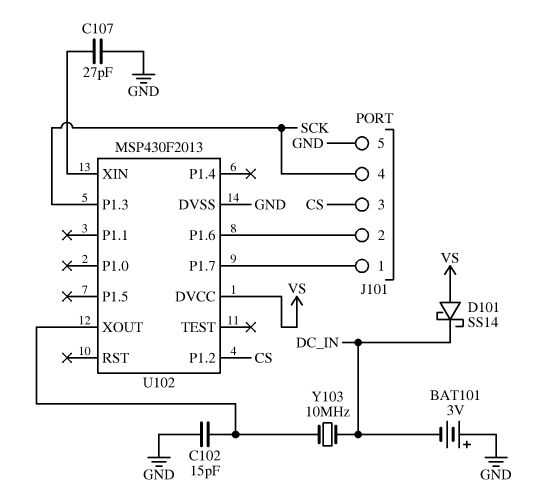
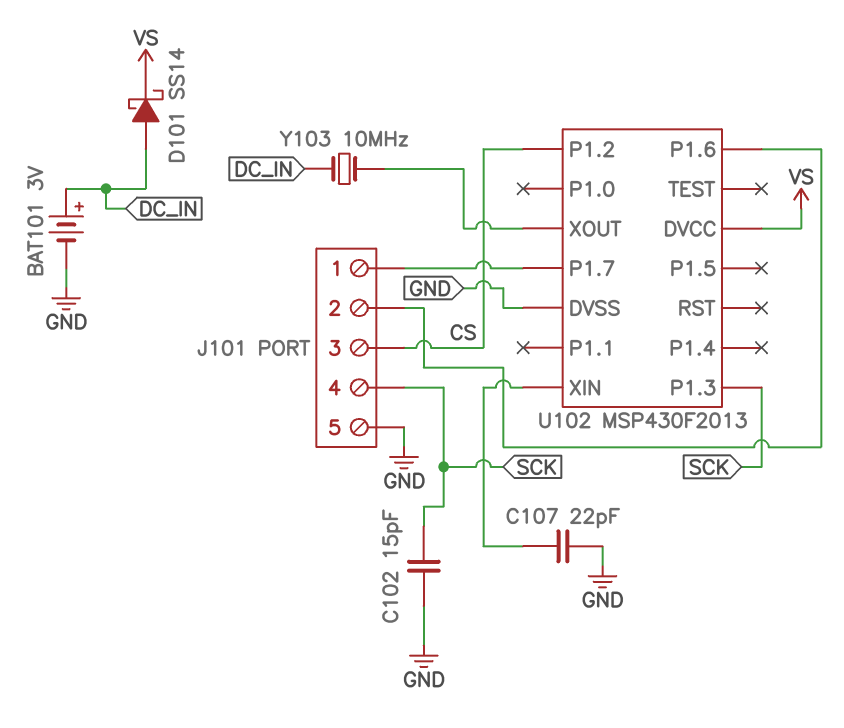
BAT101: 3V (plus GND, minus DC_IN) -> 3V (plus DC_IN, minus GND)
C102: 15pF (GND, U102/XOUT) -> 15pF (GND, SCK)
C107: 27pF (GND, U102/XIN) -> 22pF (GND, U102/XIN)
D101: schottky SS14 (A VS, K DC_IN) -> schottky SS14 (A DC_IN, K VS)

